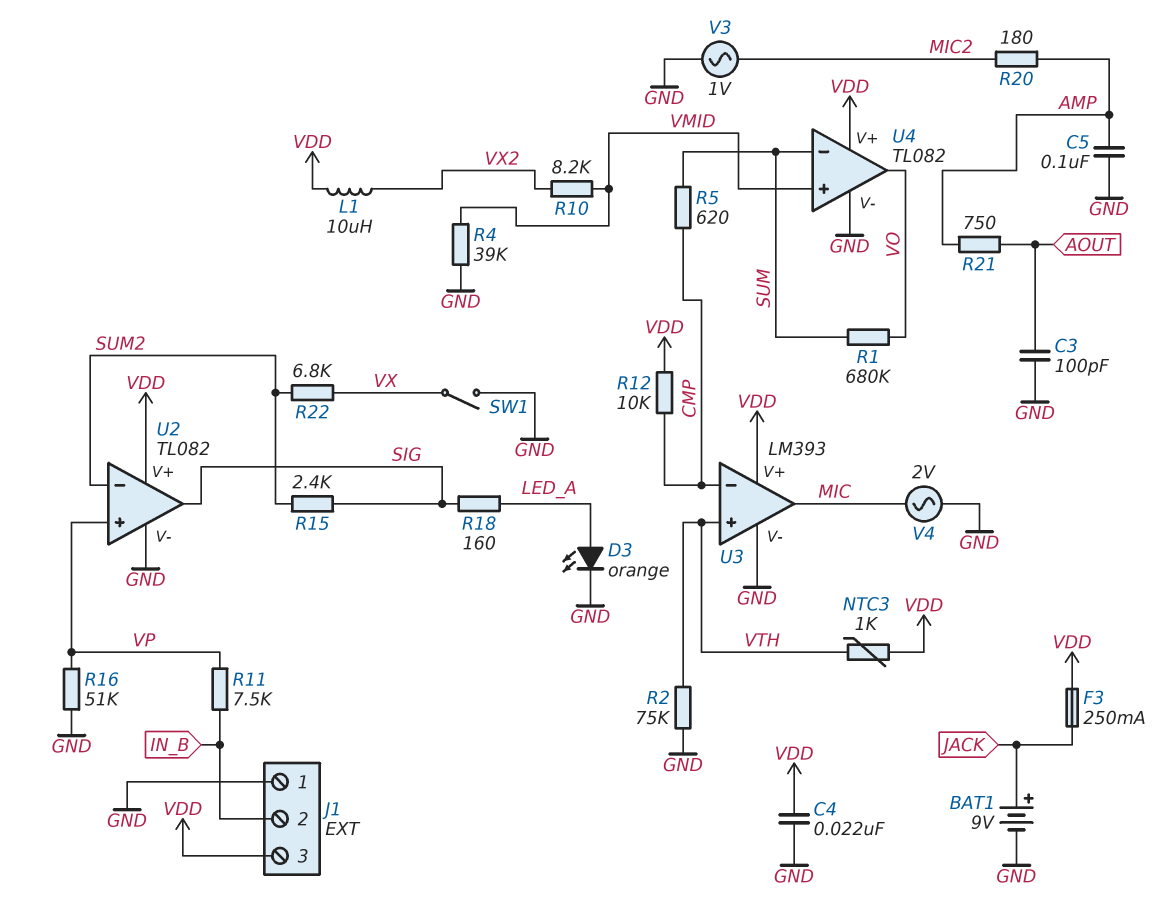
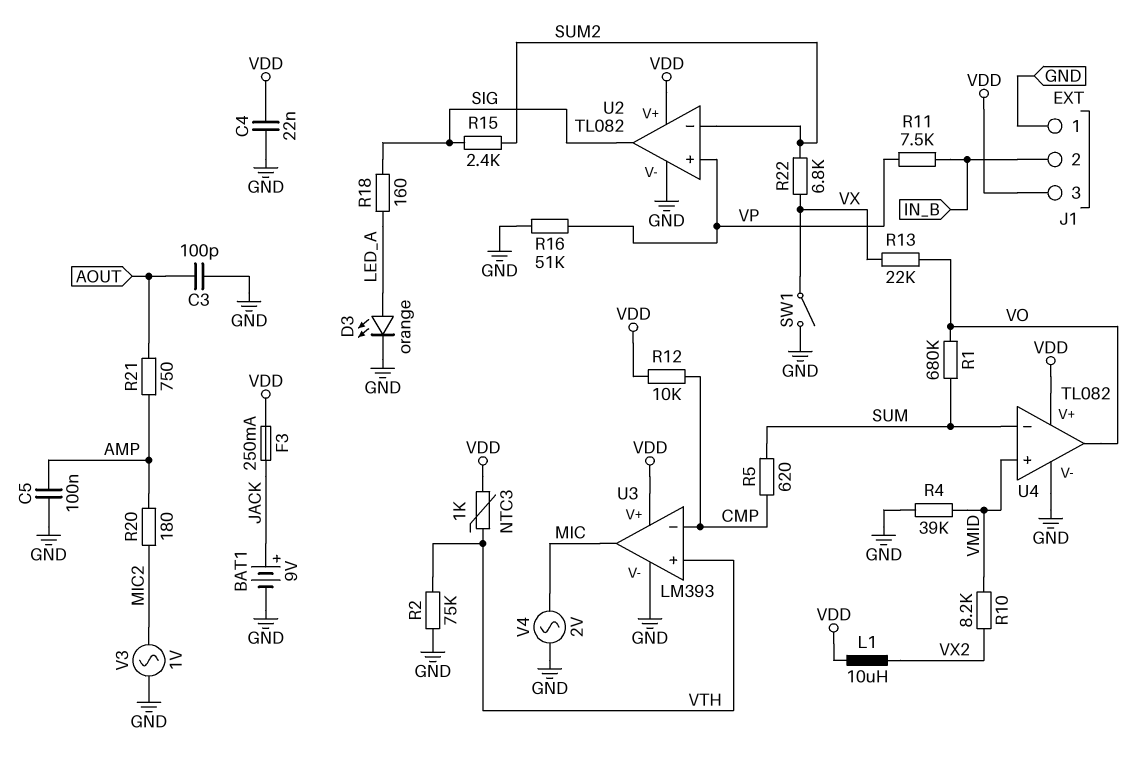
R13: none -> 22k (VO, VX)

